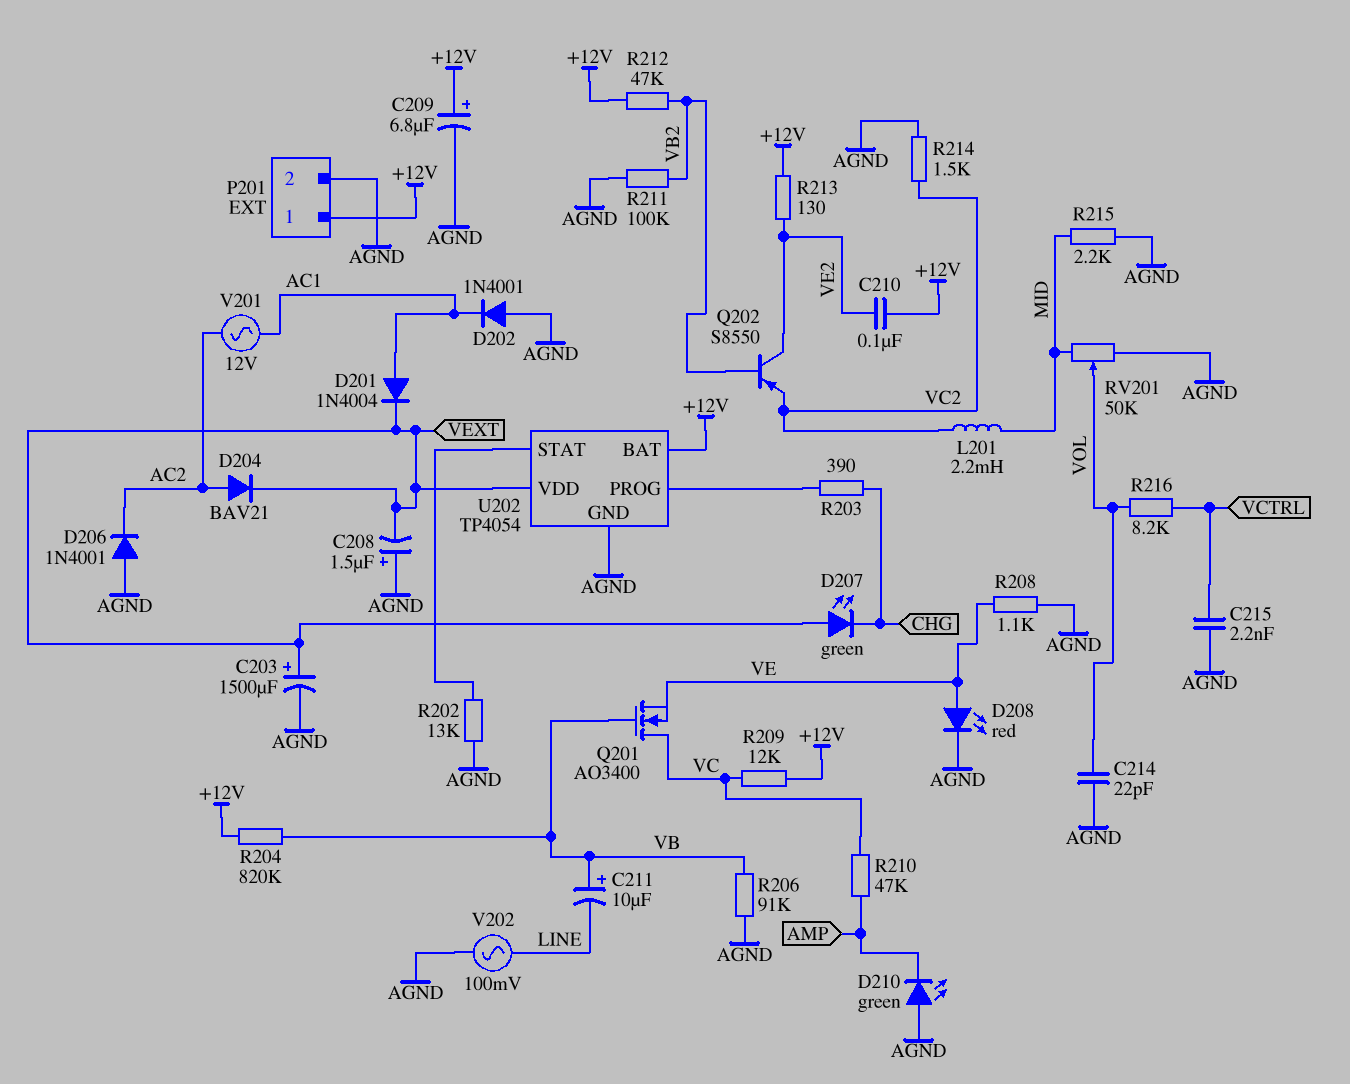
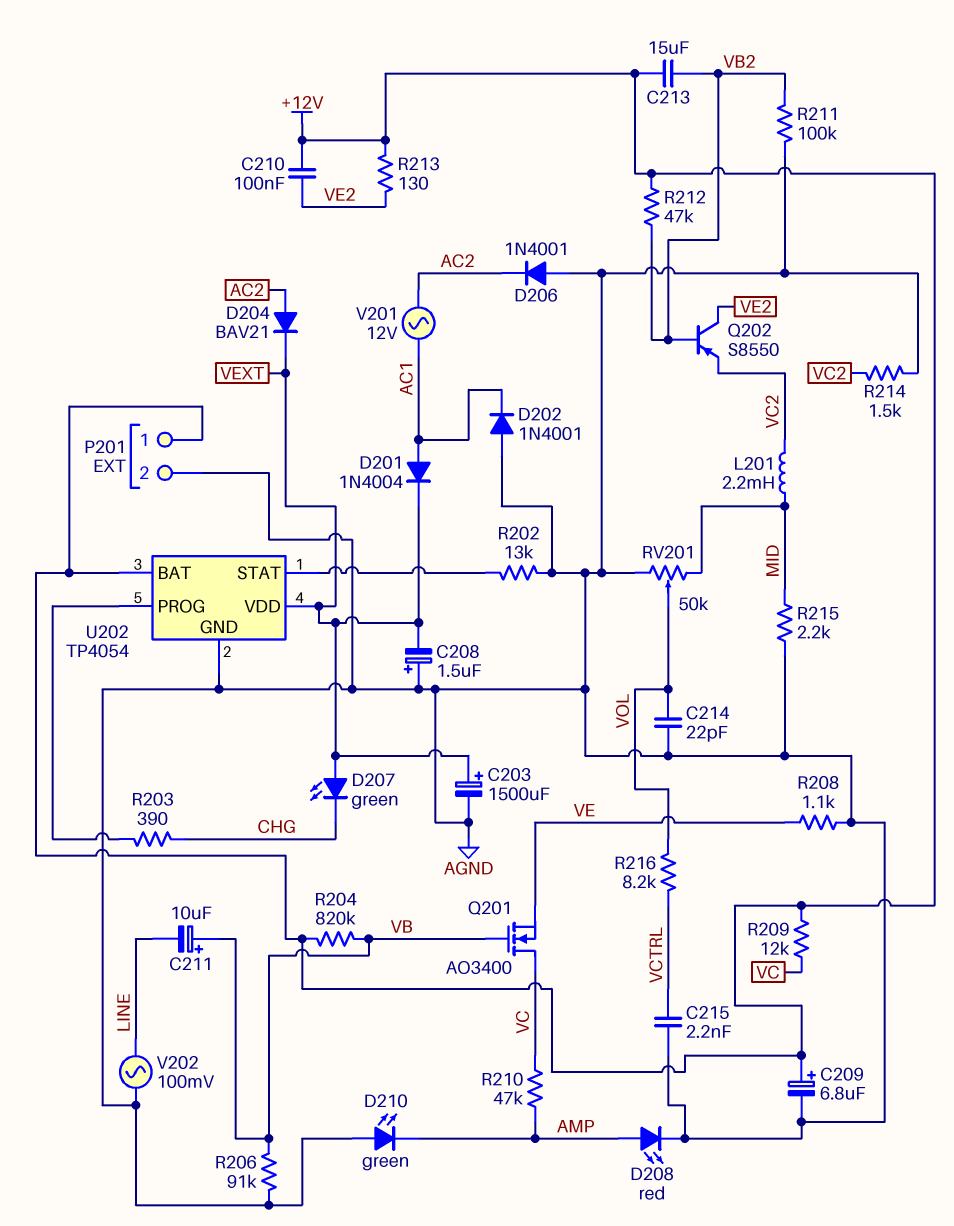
C213: none -> 15uF (+12V, VB2)
D208: LED red (A VE, K AGND) -> LED red (A AMP, K AGND)

